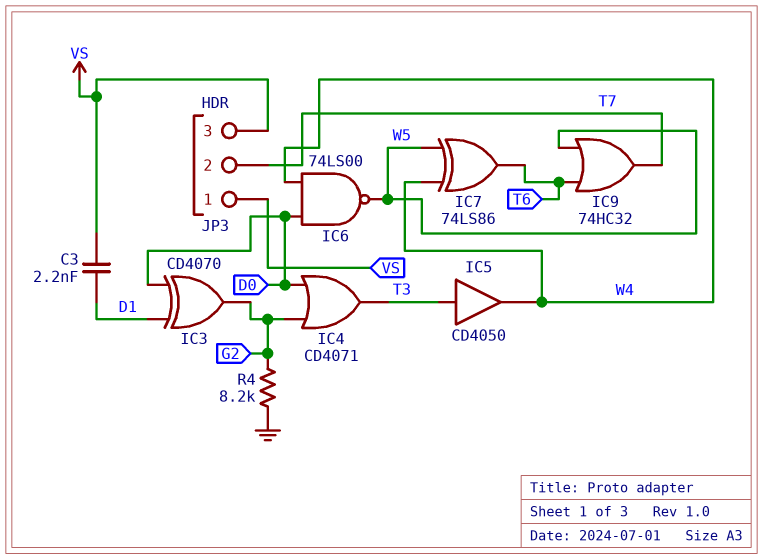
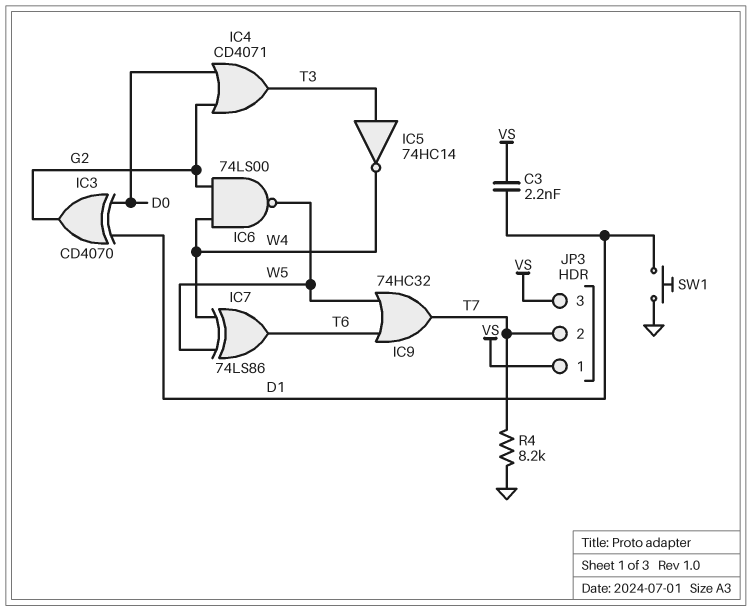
IC5: buffer CD4050 (in T3, out W4) -> NOT 74HC14 (in T3, out W4)
IC6: NAND 74LS00 (in D0, in W4, out W5) -> NAND 74LS00 (in G2, in W4, out W5)
R4: 8.2k (G2, GND) -> 8.2k (GND, T7)
SW1: none -> button (D1, GND)

